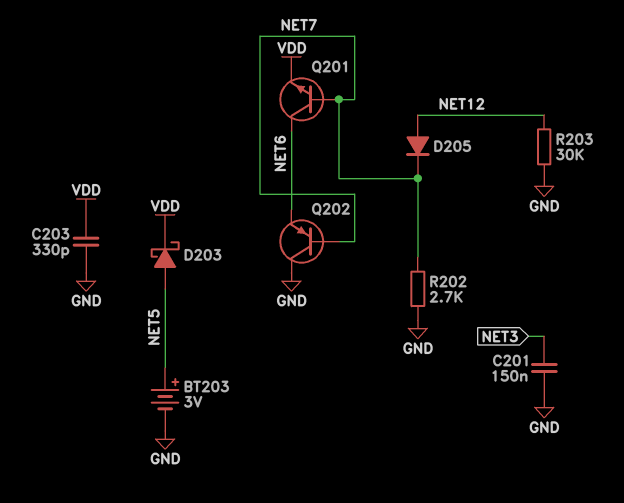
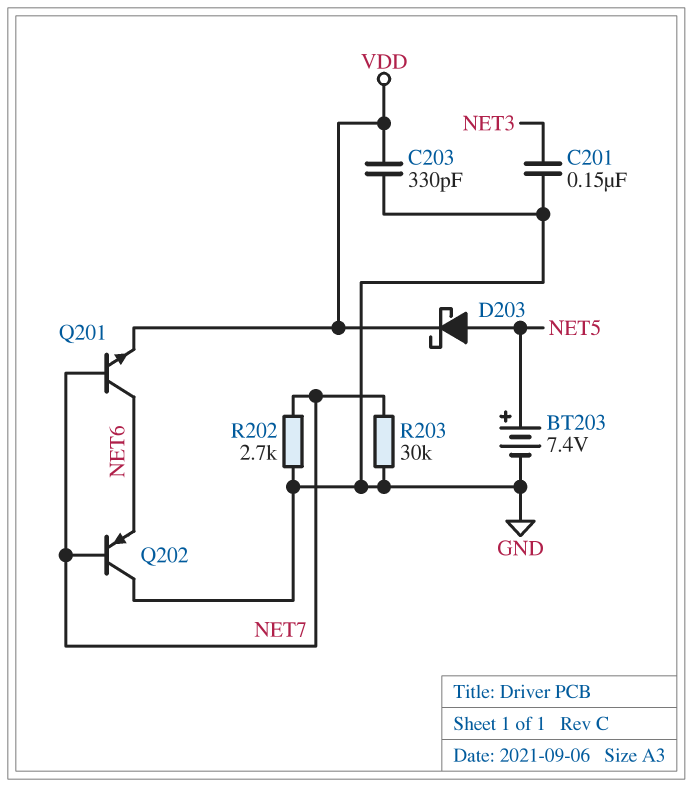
BT203: 3V (plus NET5, minus GND) -> 7.4V (plus NET5, minus GND)
D205: diode (A NET12, K NET7) -> none
R203: 30k (GND, NET12) -> 30k (GND, NET7)

